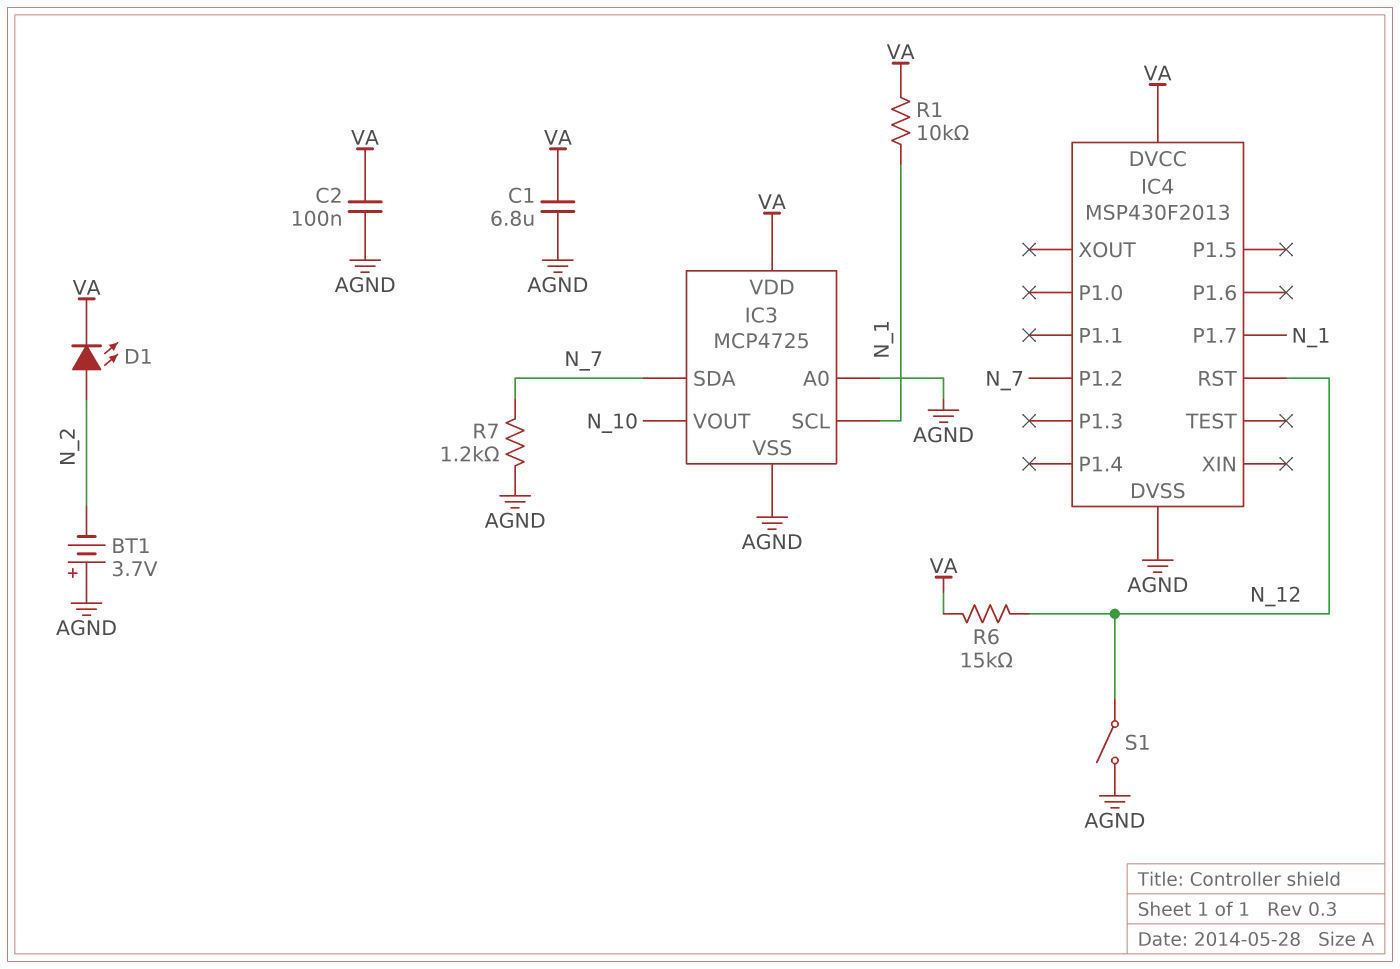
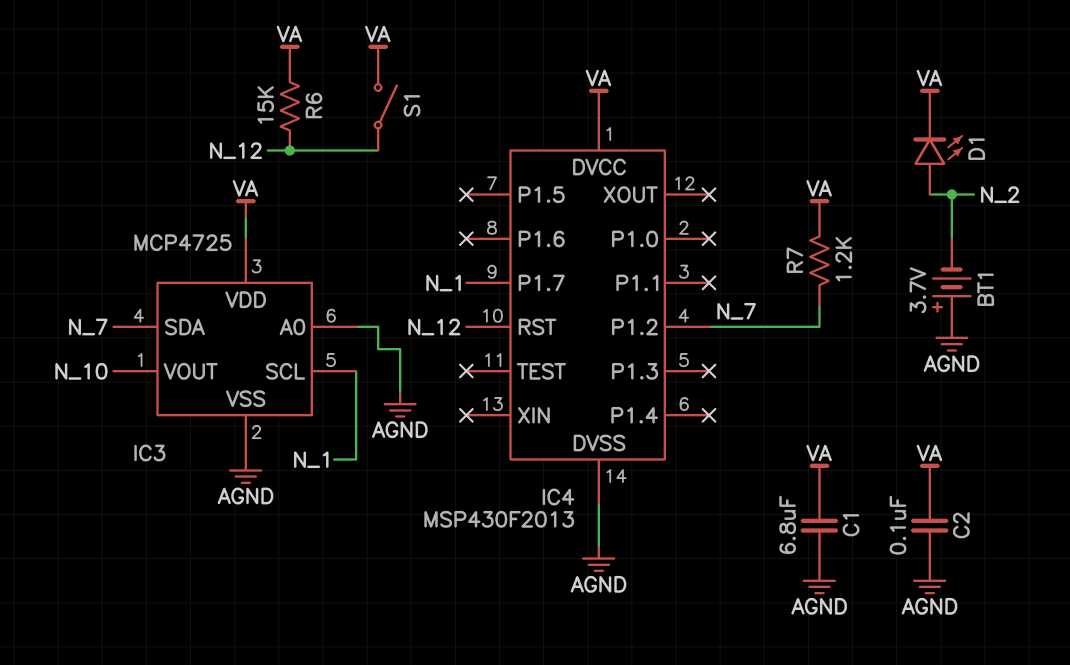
R1: 10k (N_1, VA) -> none
R7: 1.2k (AGND, N_7) -> 1.2k (N_7, VA)
S1: switch (AGND, N_12) -> switch (N_12, VA)

